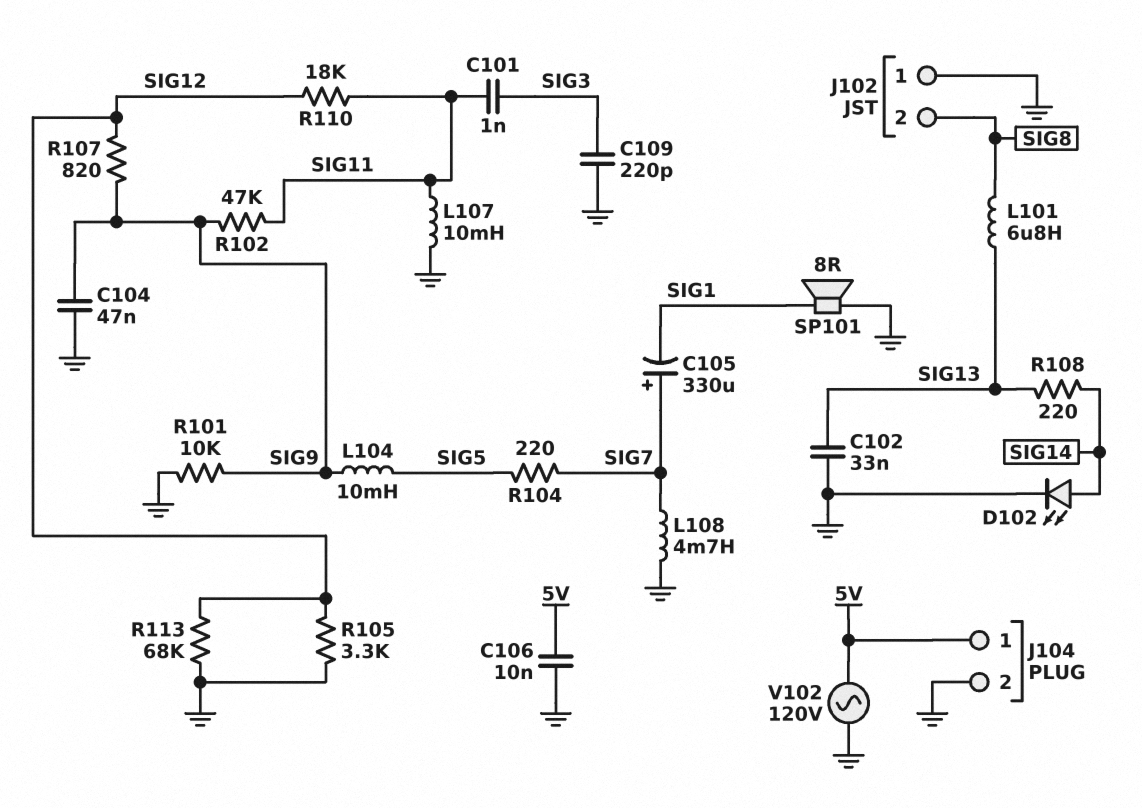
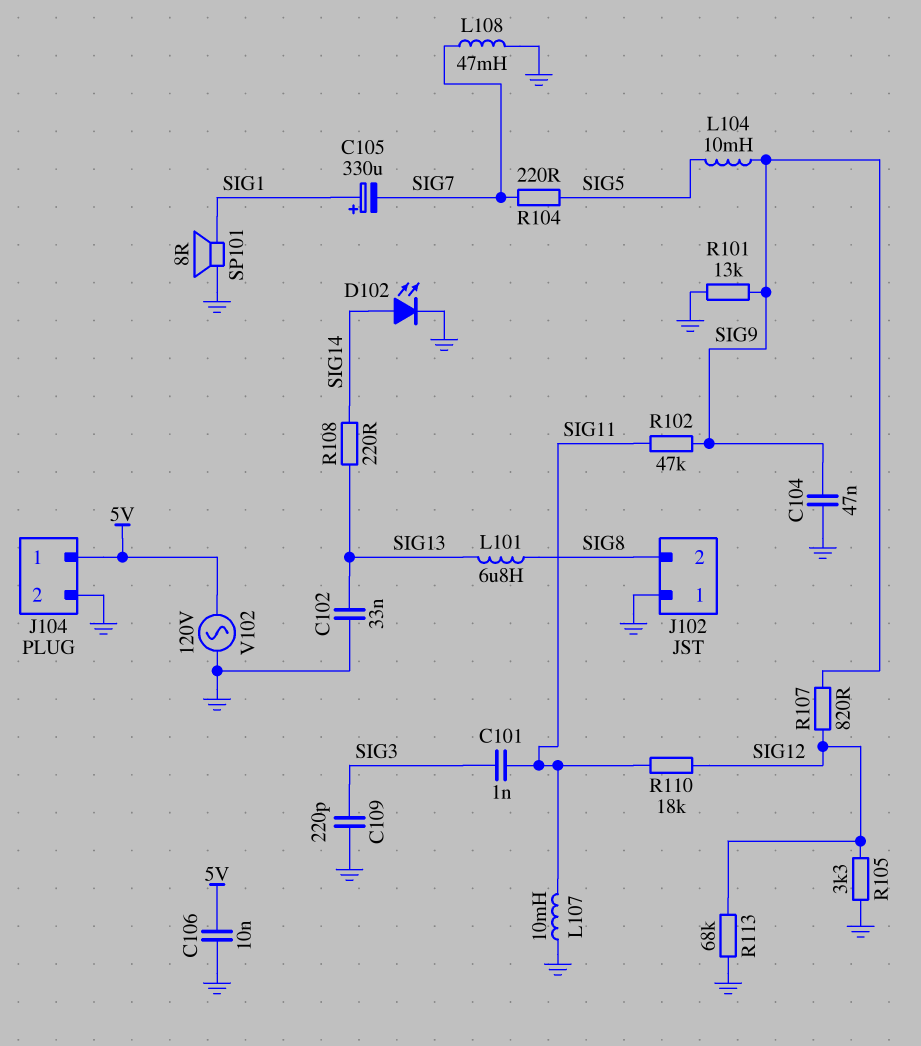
C105: 330uF (plus SIG7, minus SIG1) -> 330uF (plus SIG1, minus SIG7)
L108: 4.7mH (GND, SIG7) -> 47mH (GND, SIG7)
R101: 10k (GND, SIG9) -> 13k (GND, SIG9)

